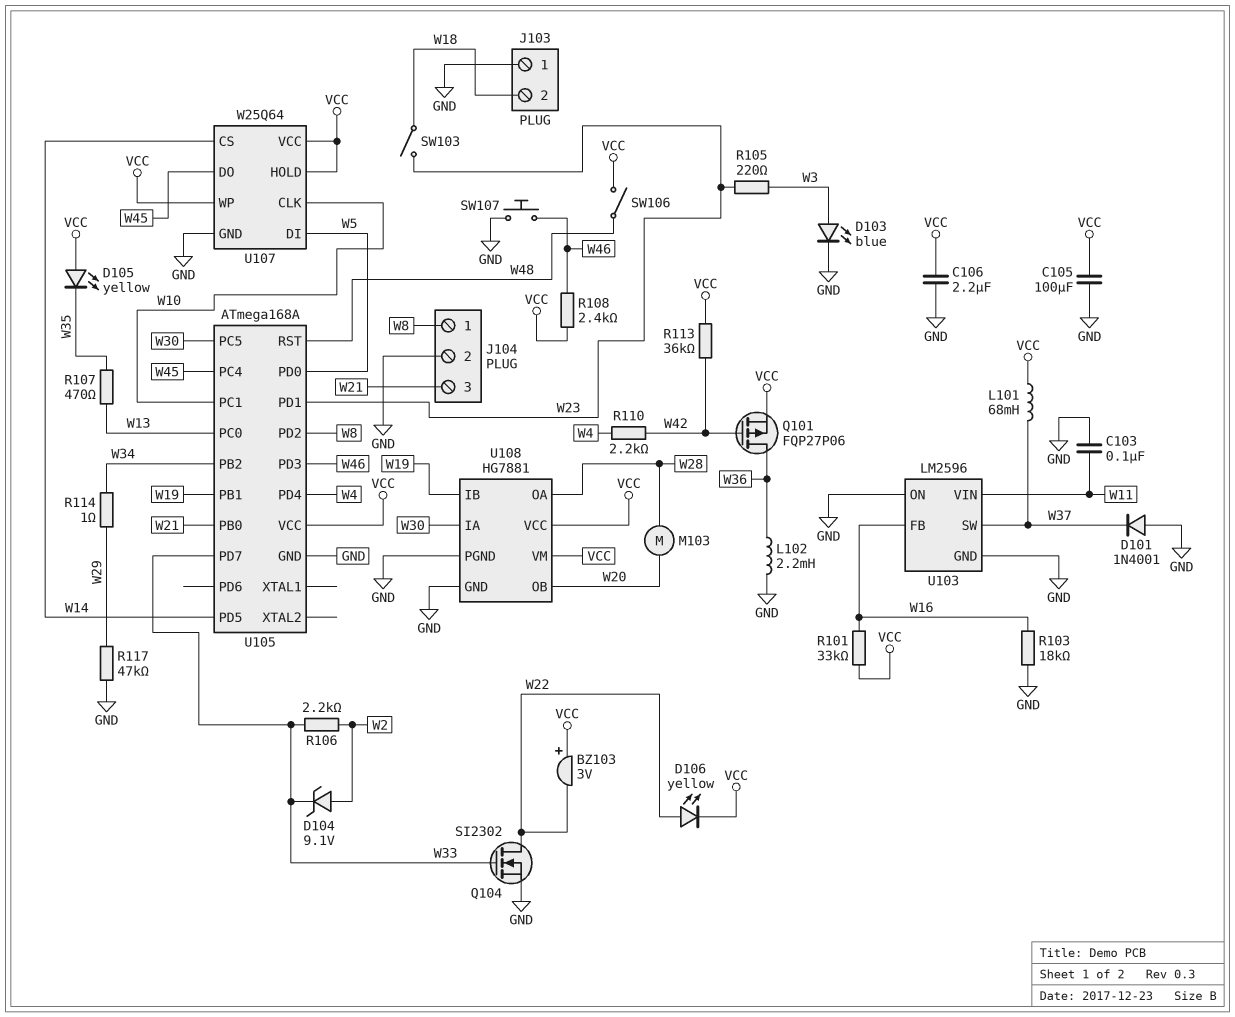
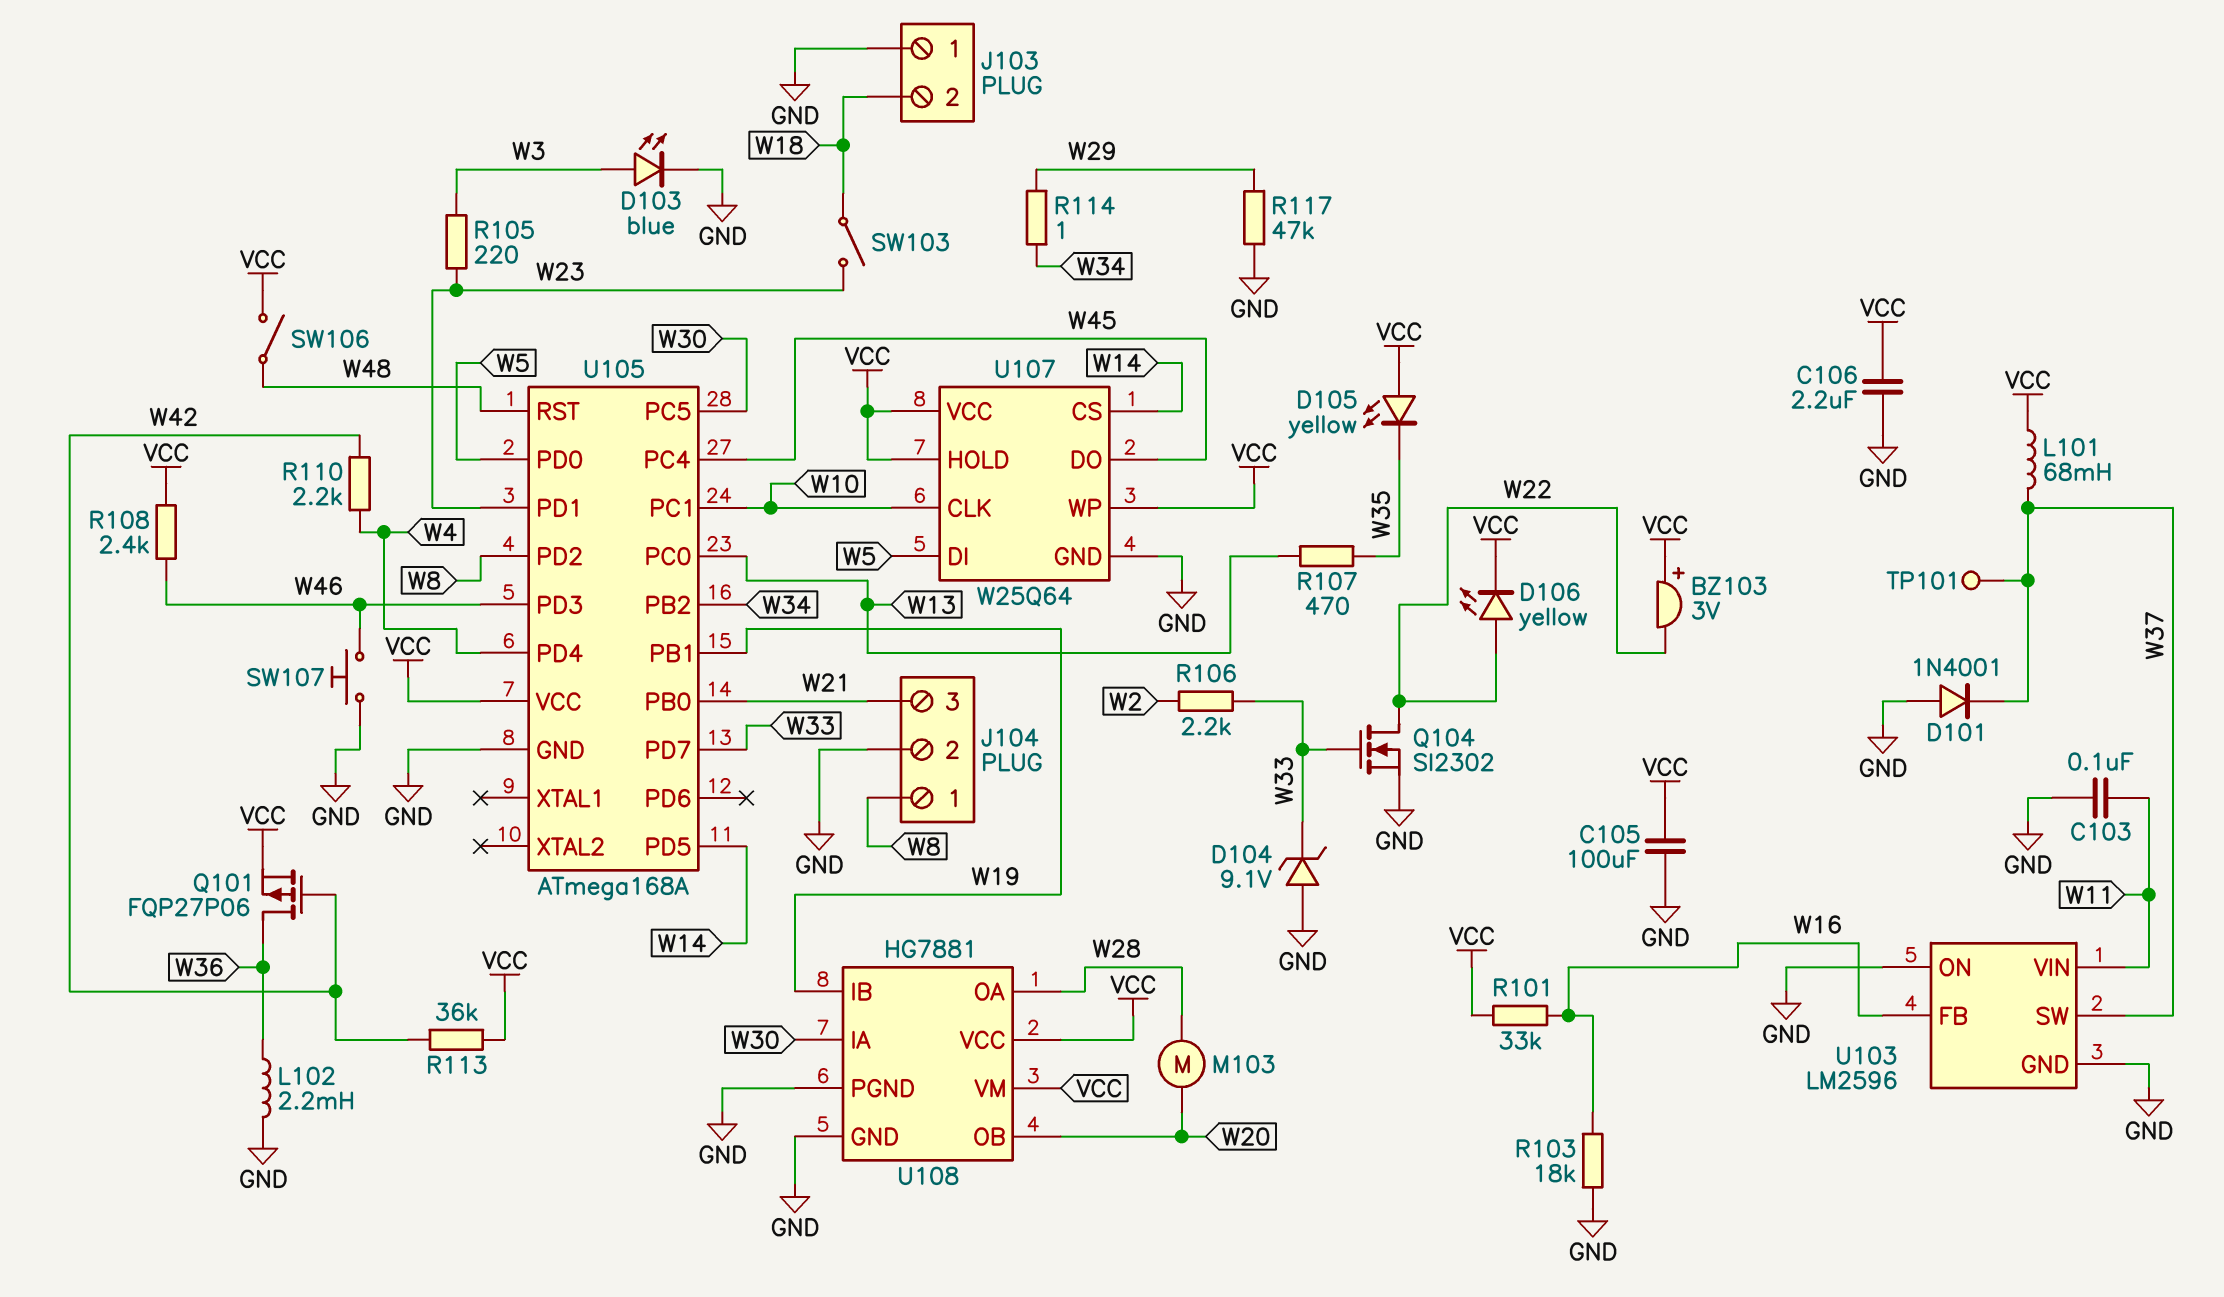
D104: zener 9.1V (A W2, K W33) -> zener 9.1V (A GND, K W33)
TP101: none -> test point (W37)

